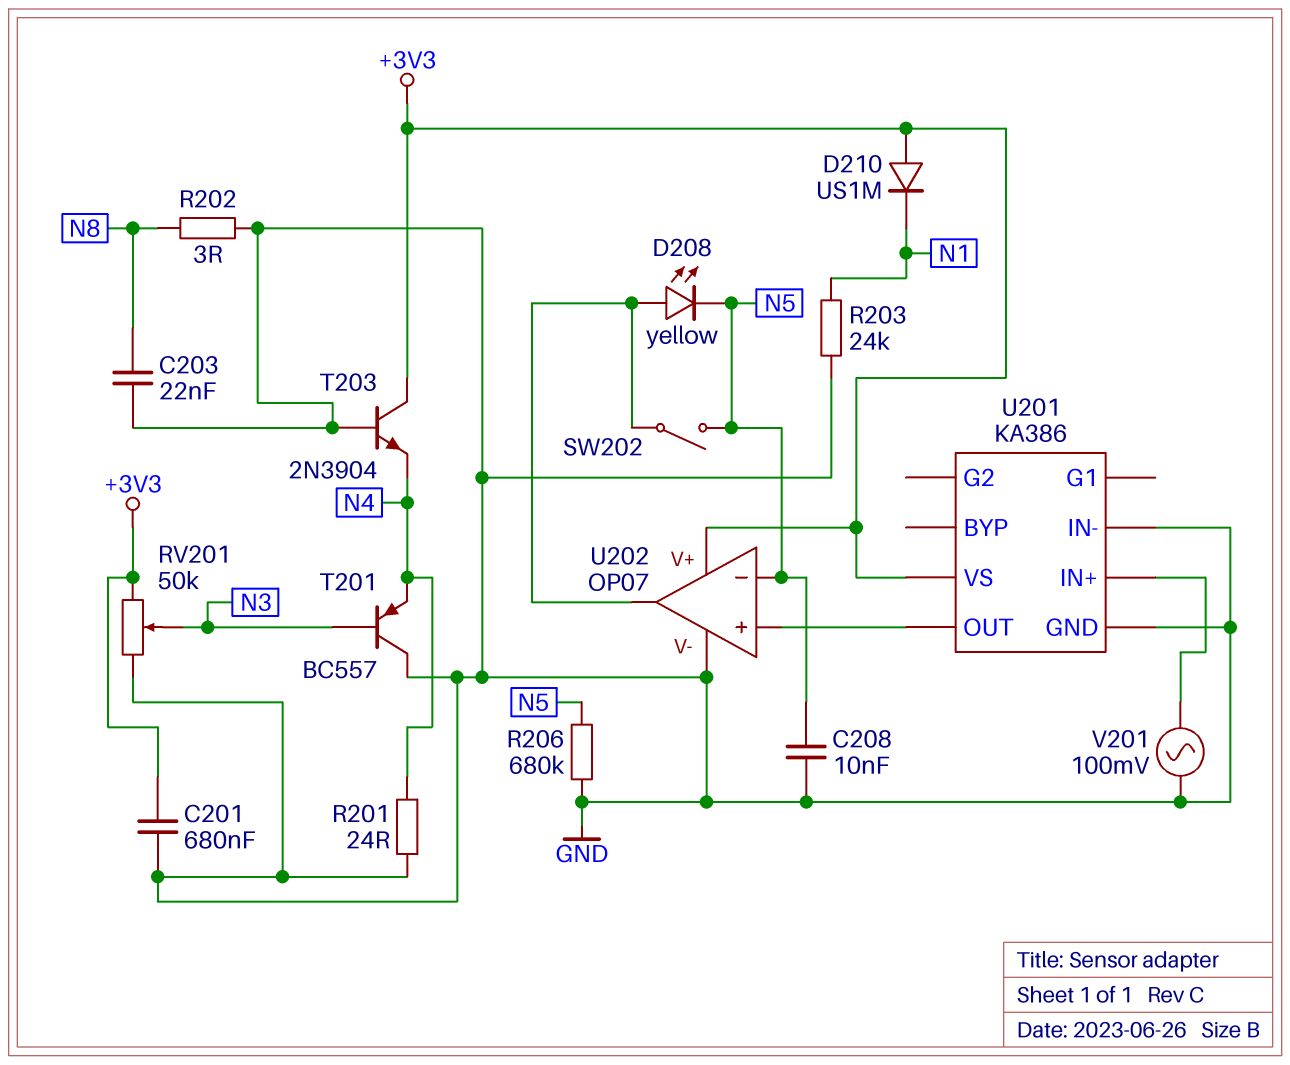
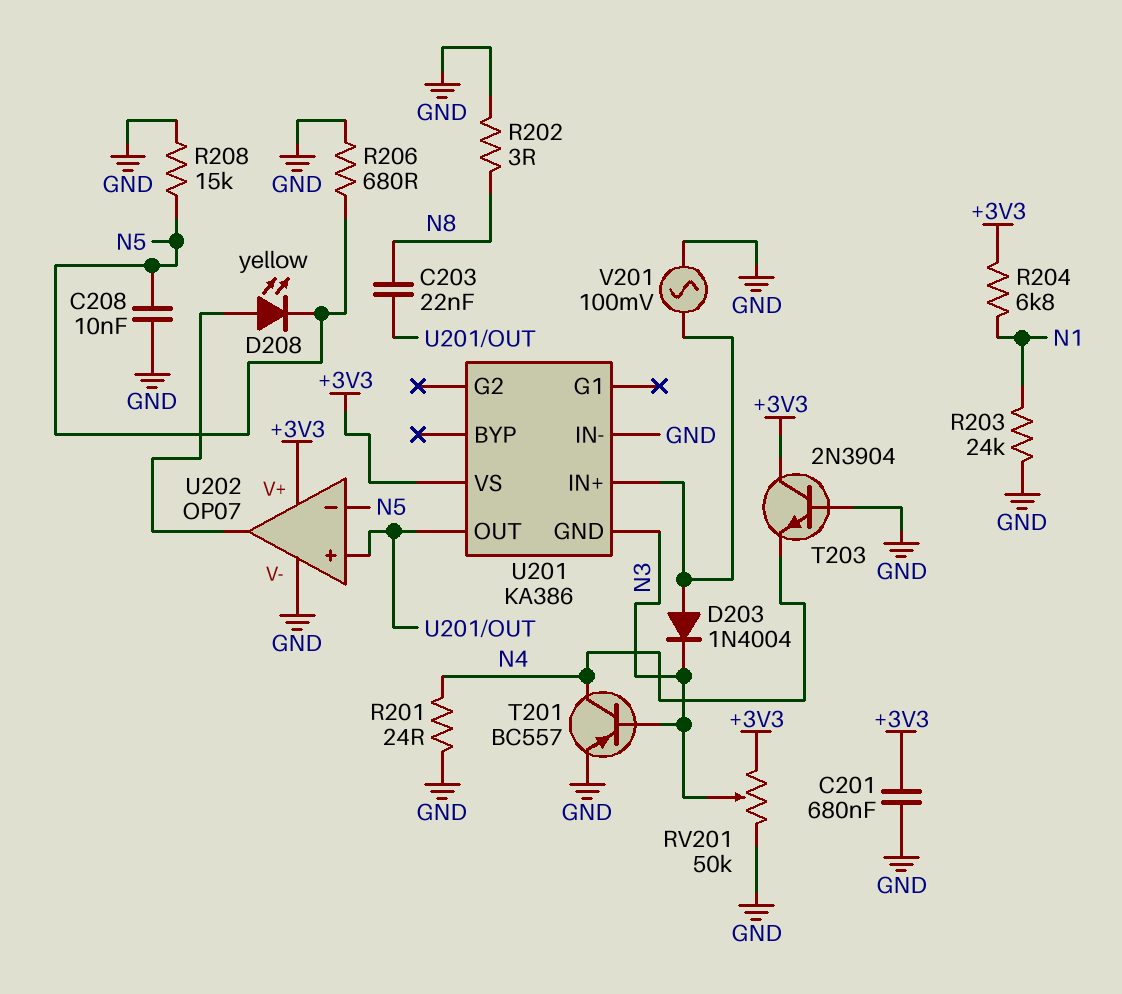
C203: 22nF (GND, N8) -> 22nF (N8, U201/OUT)
D203: none -> diode 1N4004 (A U201/IN+, K N3)
D210: diode US1M (A +3V3, K N1) -> none
R204: none -> 6.8k (+3V3, N1)
R206: 680k (GND, N5) -> 680 (GND, N5)
R208: none -> 15k (GND, N5)
SW202: switch (N5, U202/out) -> none
T201: PNP BC557 (B N3, C GND, E N4) -> PNP BC557 (B N3, C N4, E GND)
U201 pin GND: GND -> N3

